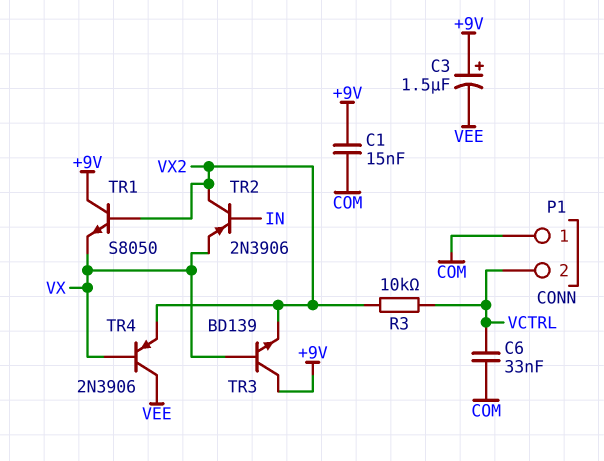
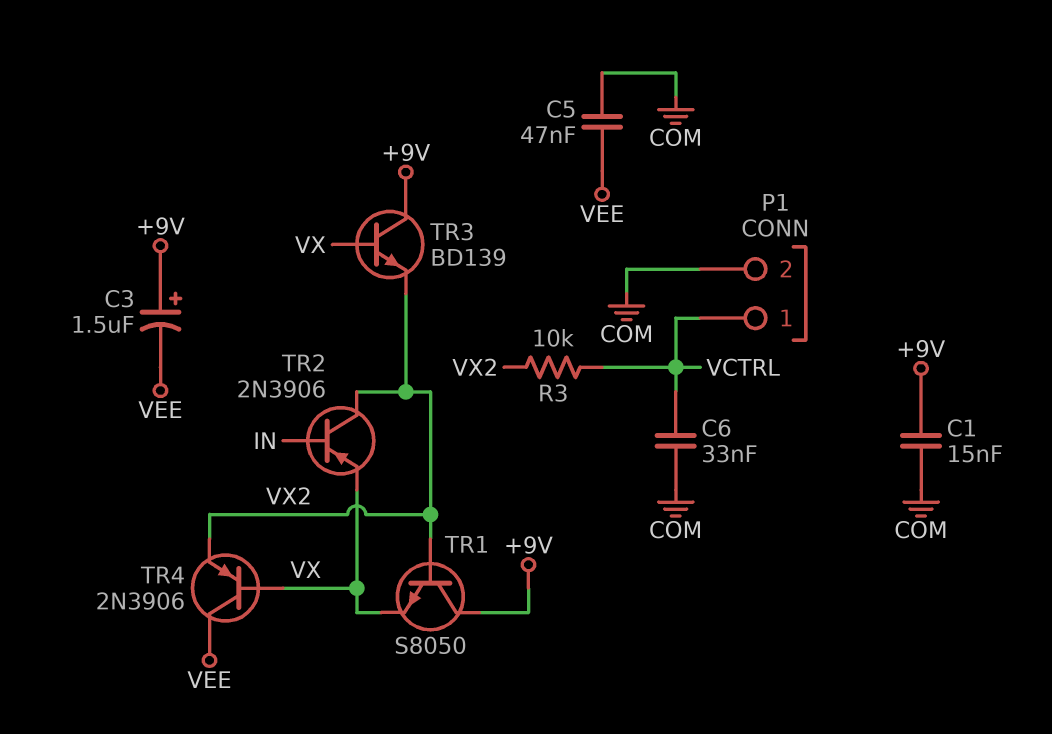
C5: none -> 47nF (COM, VEE)
P1 pin 1: COM -> VCTRL
P1 pin 2: VCTRL -> COM

